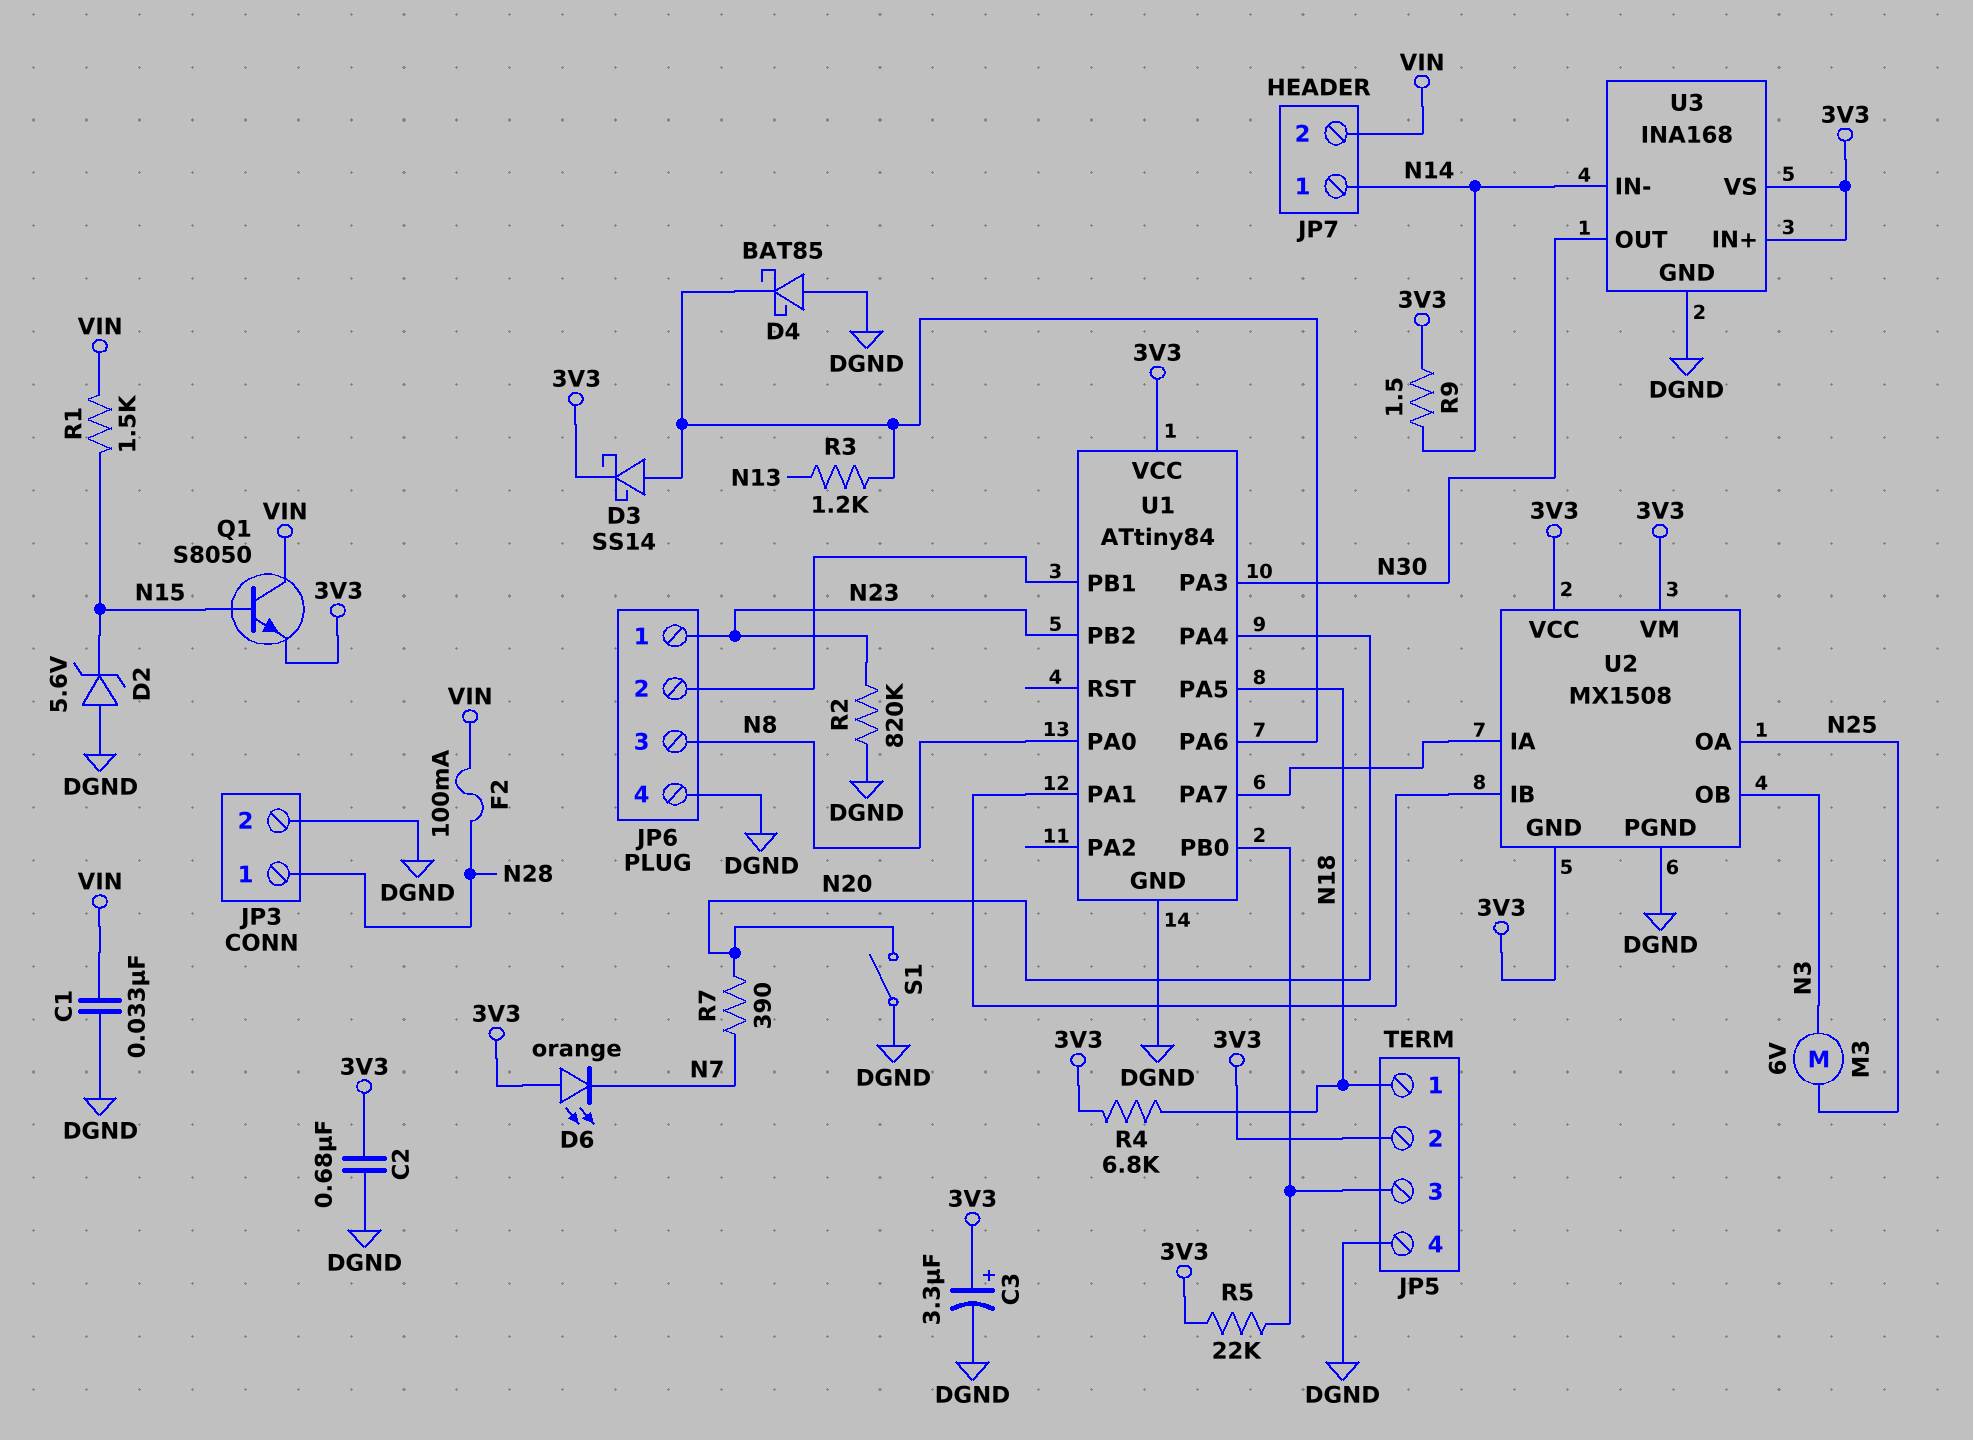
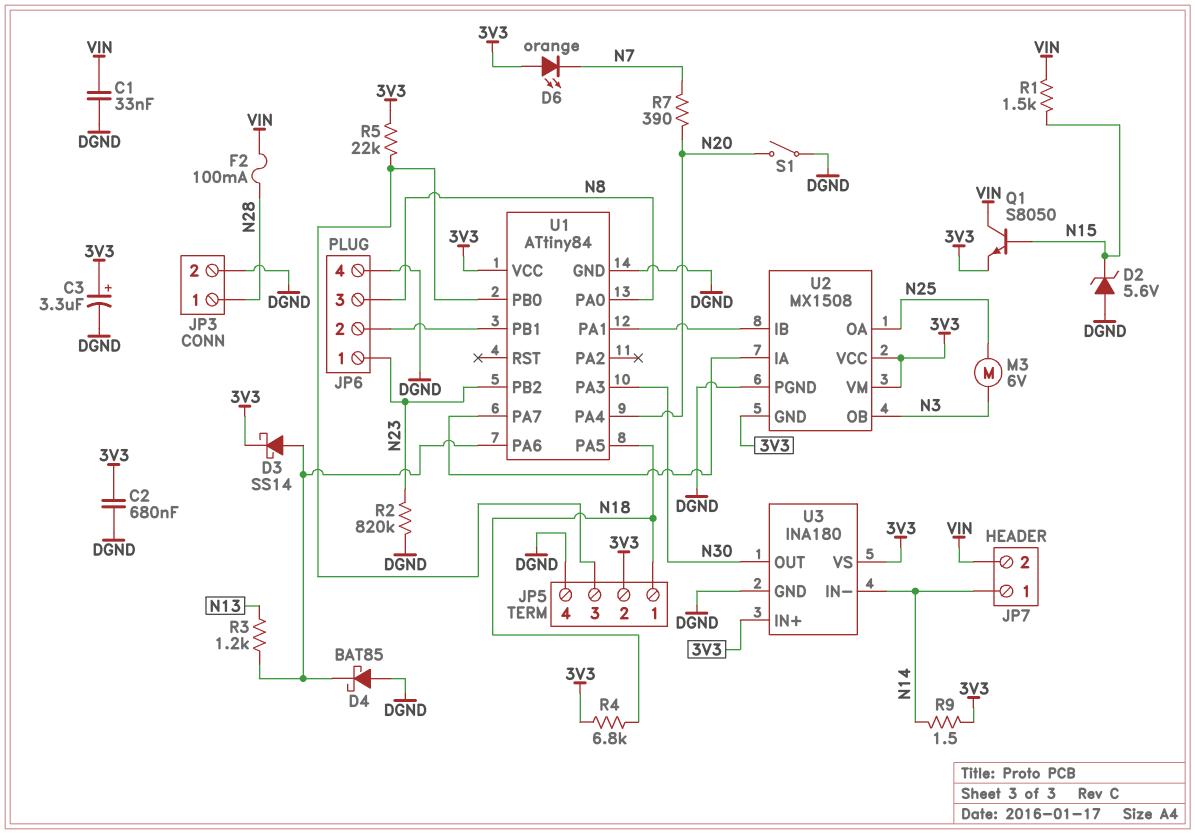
U3: INA168 -> INA180

